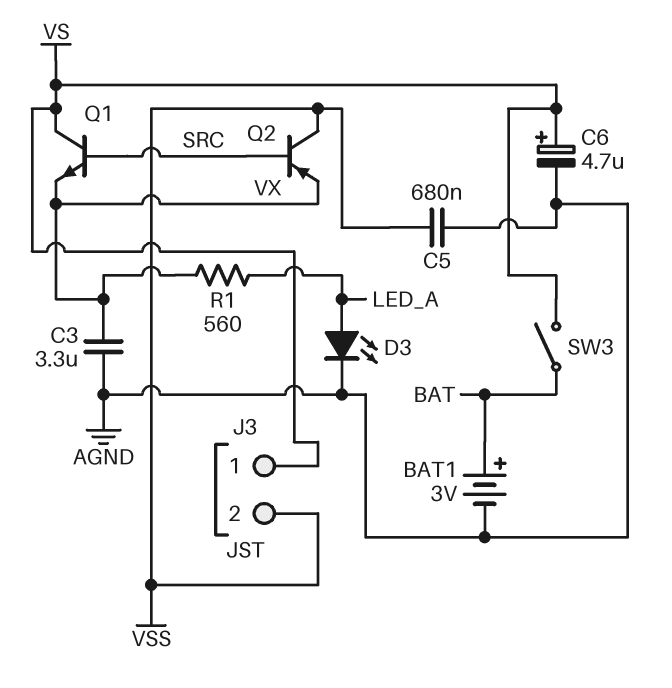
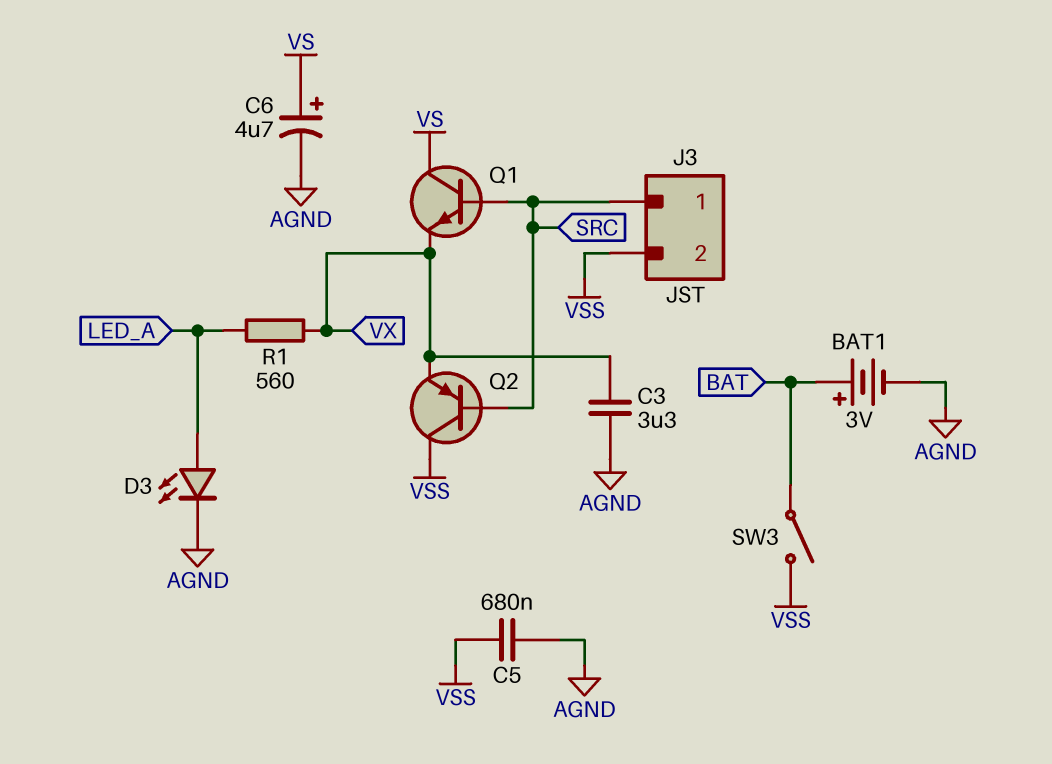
J3 pin 1: VS -> SRC
SW3: switch (BAT, VS) -> switch (BAT, VSS)

